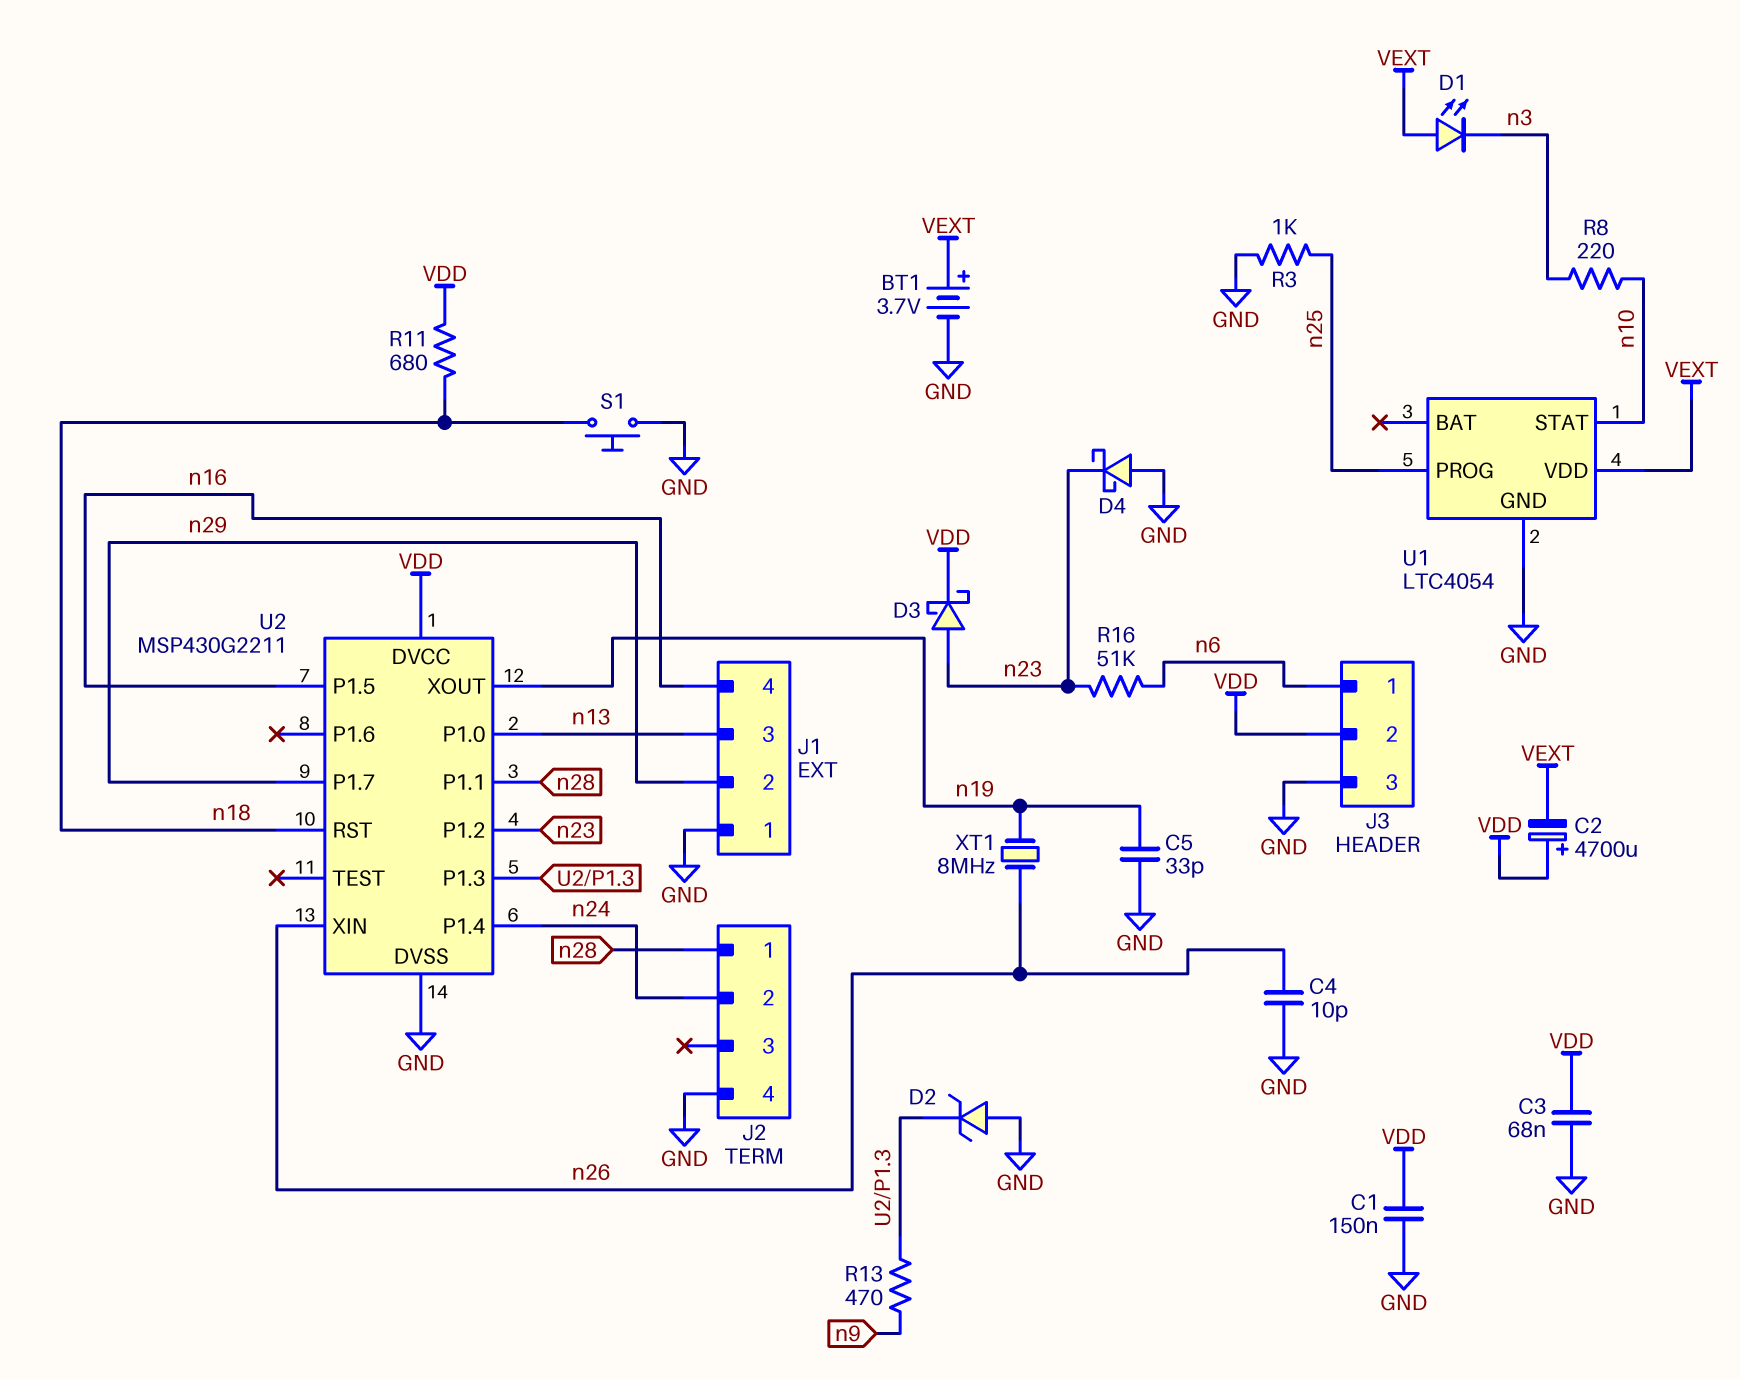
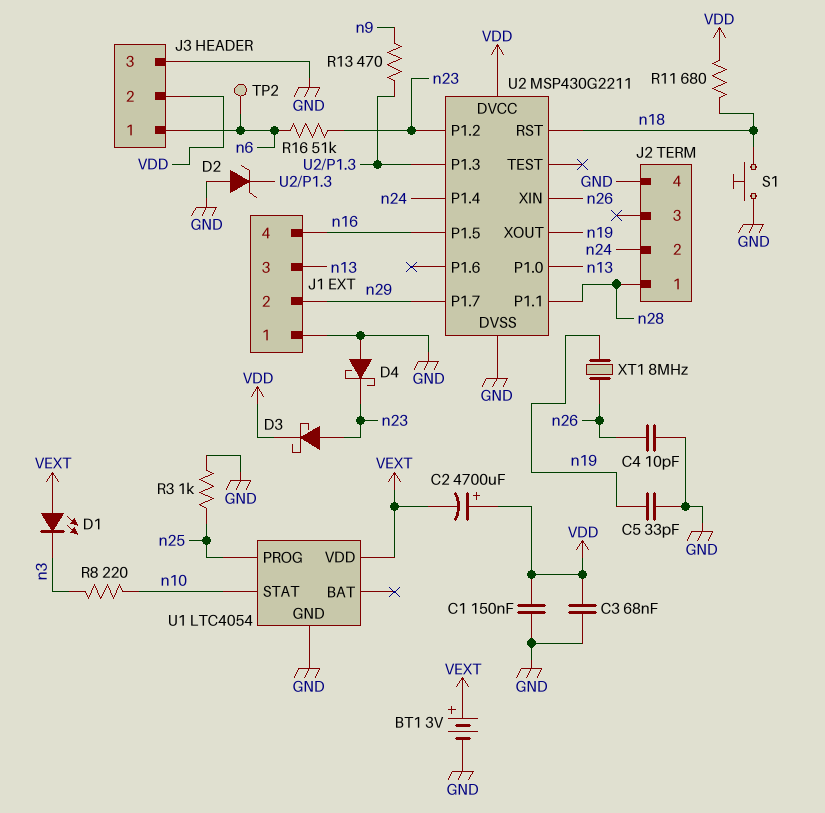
BT1: 3.7V (plus VEXT, minus GND) -> 3V (plus VEXT, minus GND)
TP2: none -> test point (n6)

